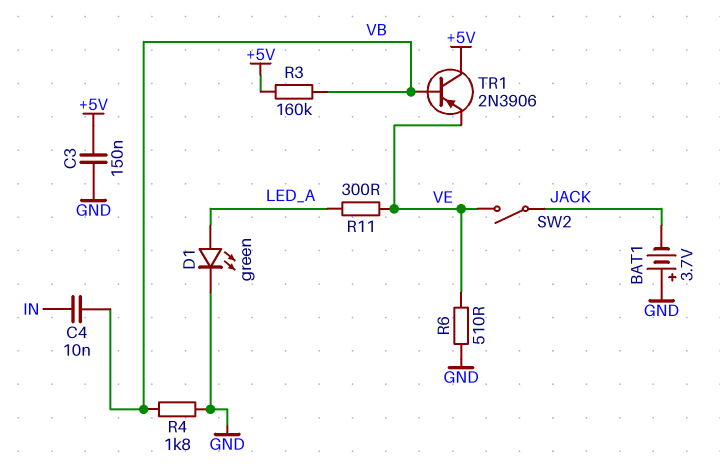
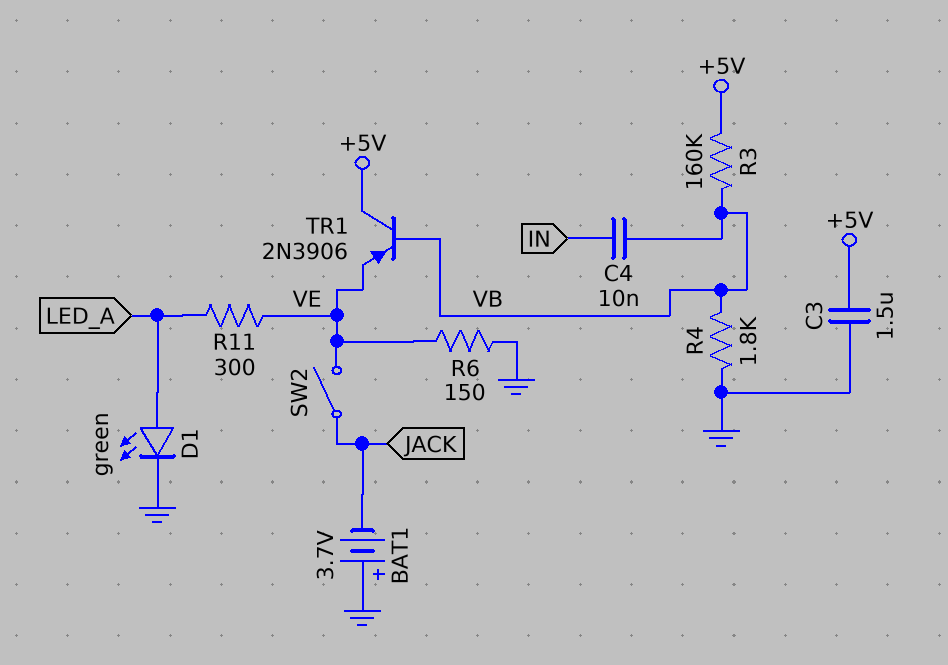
C3: 150nF (+5V, GND) -> 1.5uF (+5V, GND)
R6: 510 (GND, VE) -> 150 (GND, VE)

